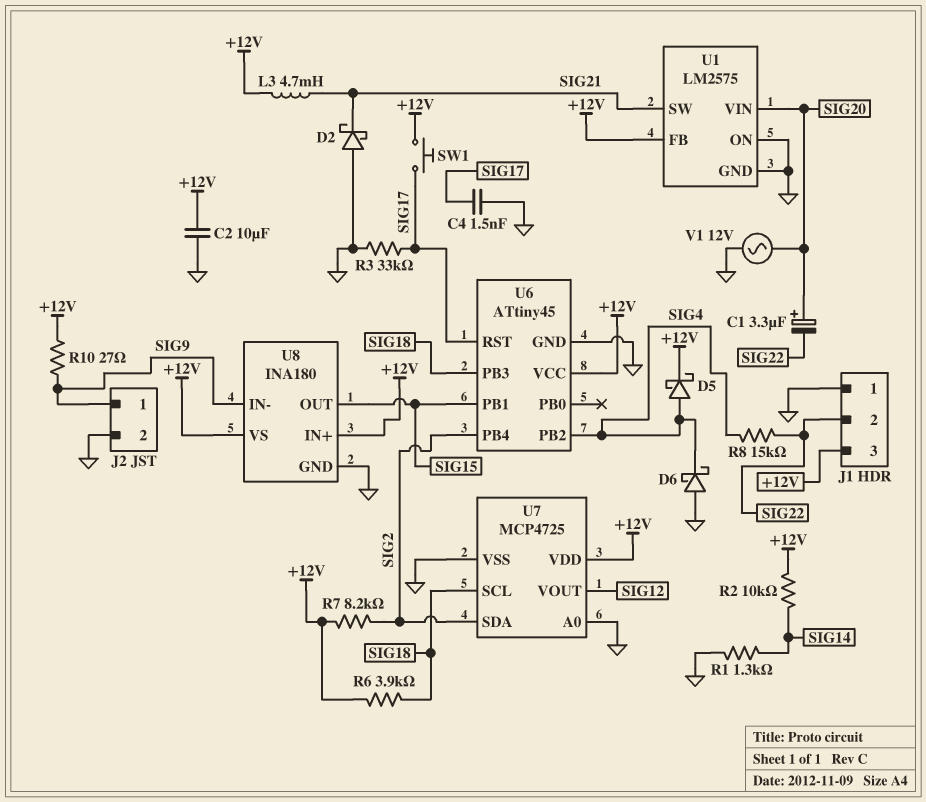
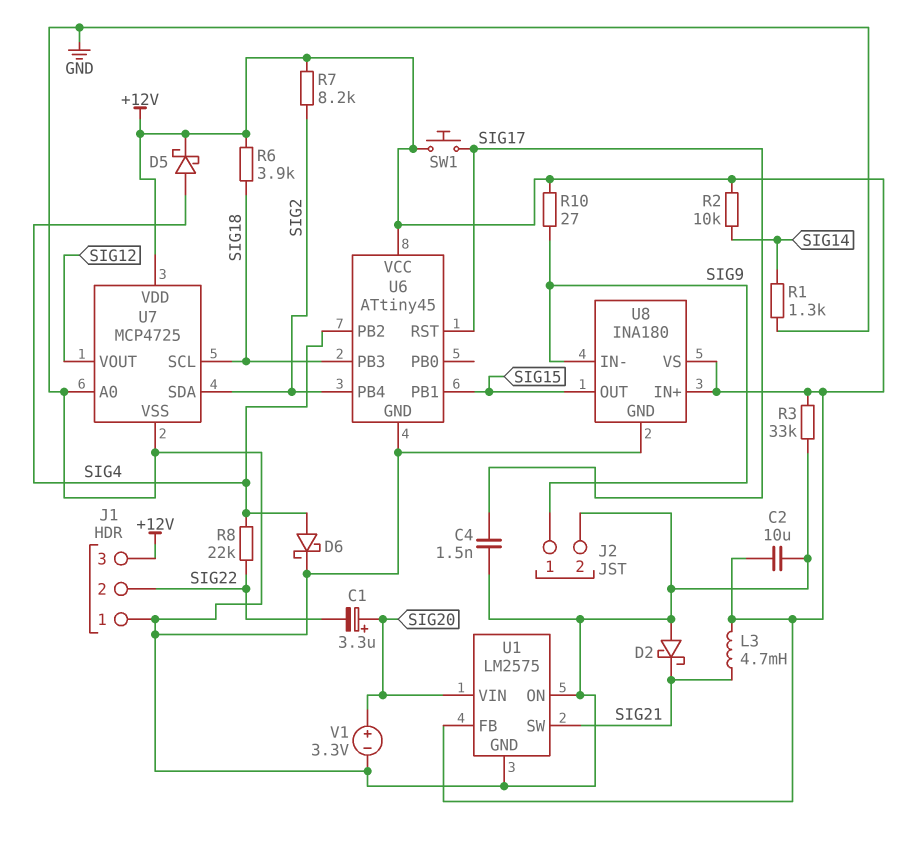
D6: schottky (A GND, K SIG4) -> schottky (A SIG4, K GND)
R3: 33k (GND, SIG17) -> 33k (+12V, GND)
R8: 15k (SIG4, SIG22) -> 22k (SIG4, SIG22)
V1: AC 12V (GND, SIG20) -> 3.3V (plus SIG20, minus GND)

